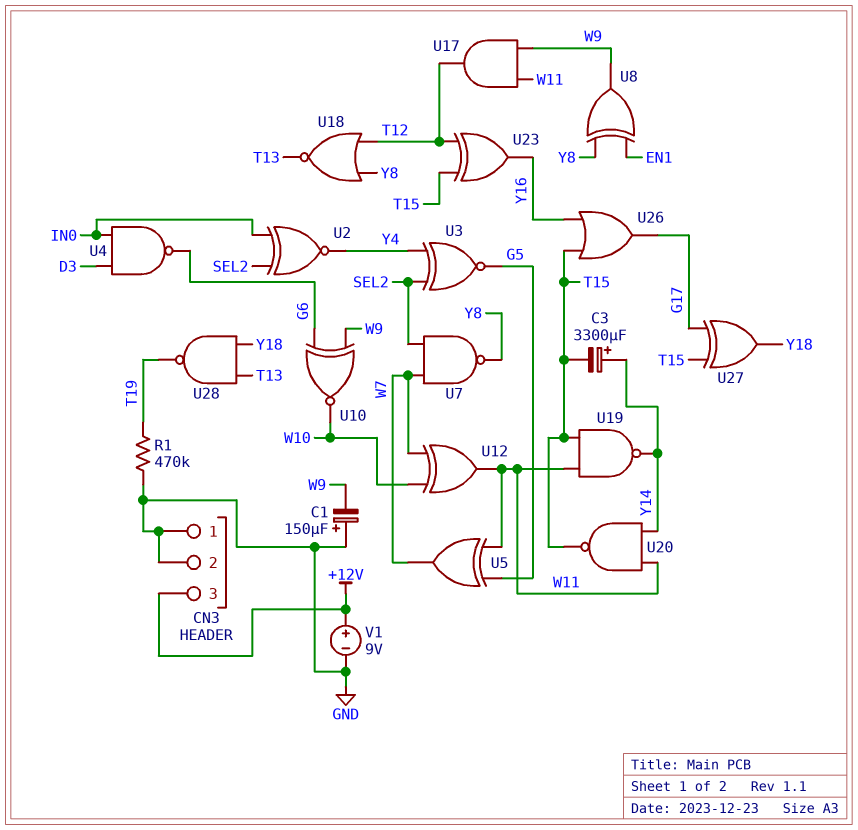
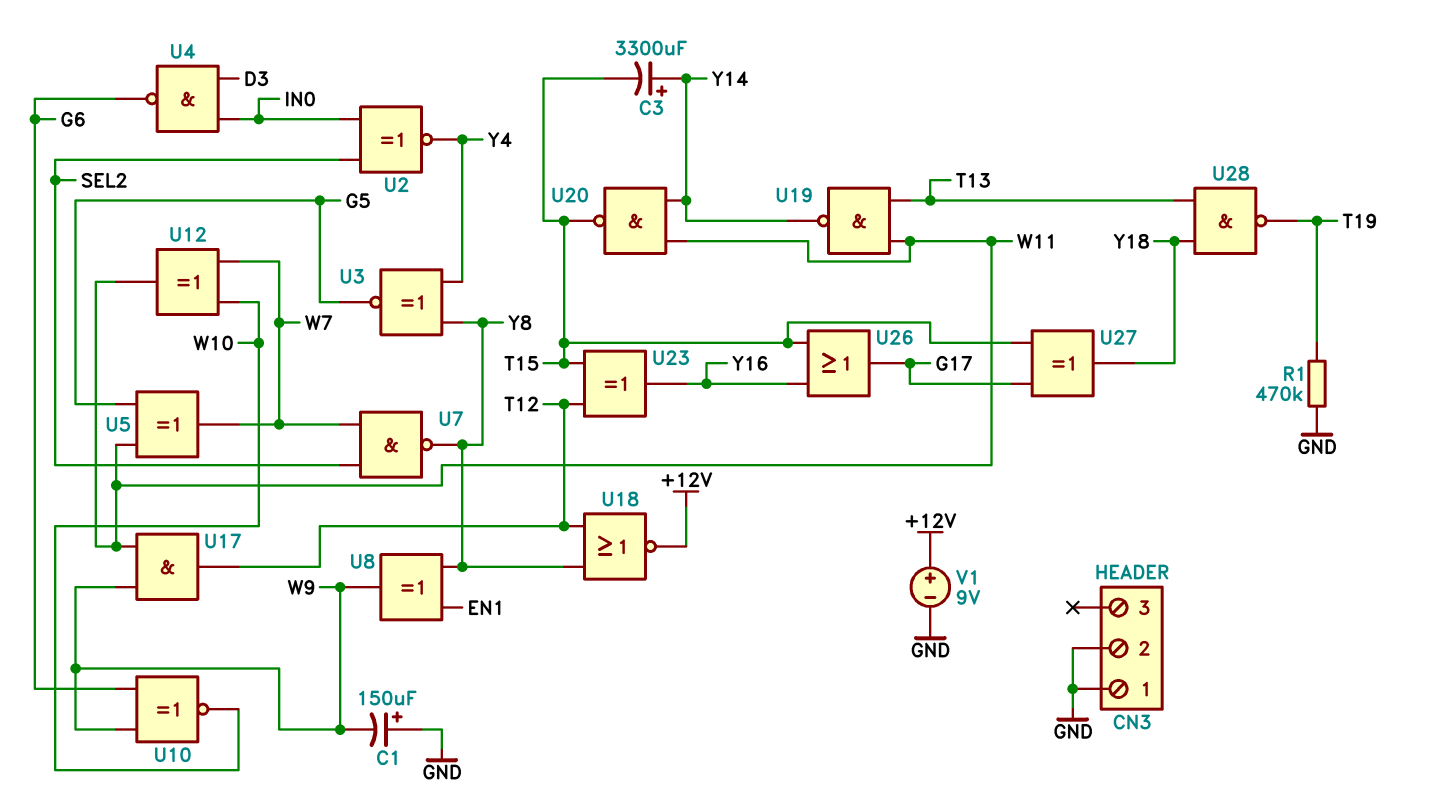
CN3 pin 3: +12V -> none
U3: XNOR (in SEL2, in Y4, out G5) -> XNOR (in Y4, in Y8, out G5)
U18: NOR (in T12, in Y8, out T13) -> NOR (in T12, in Y8, out +12V)
U19: NAND (in T15, in W11, out Y14) -> NAND (in T13, in W11, out Y14)

